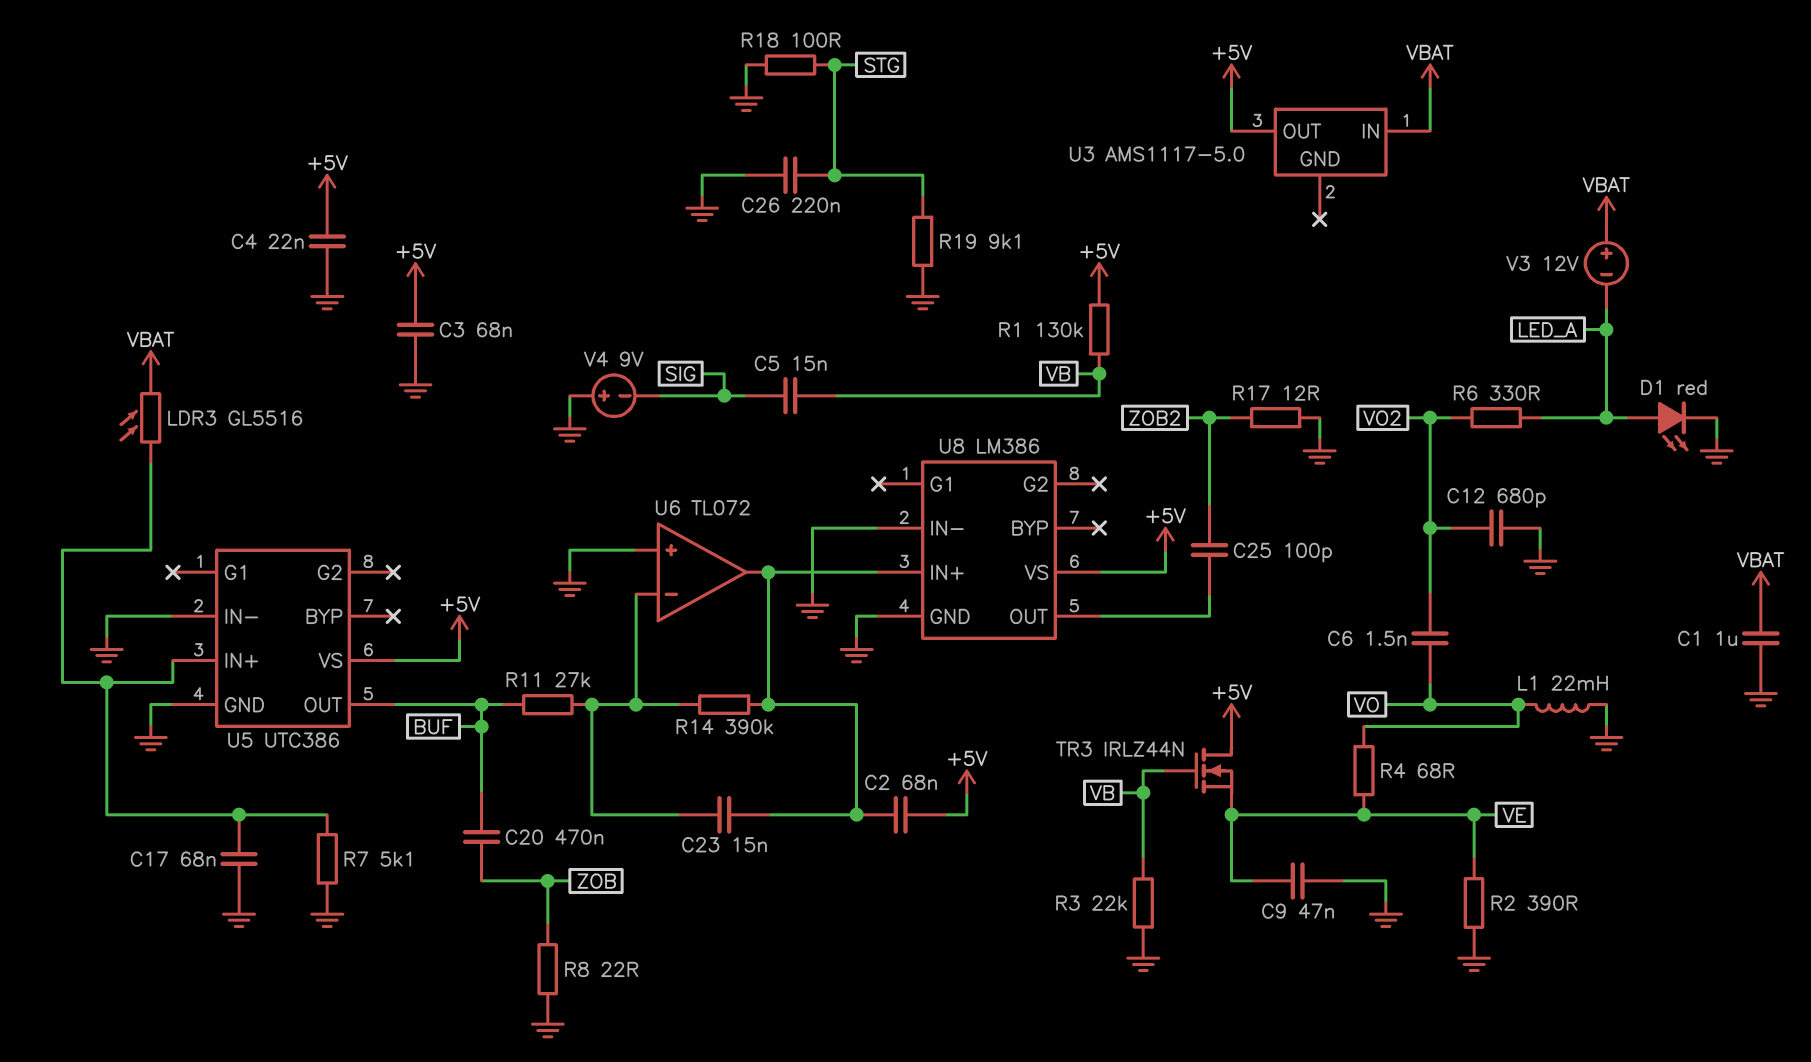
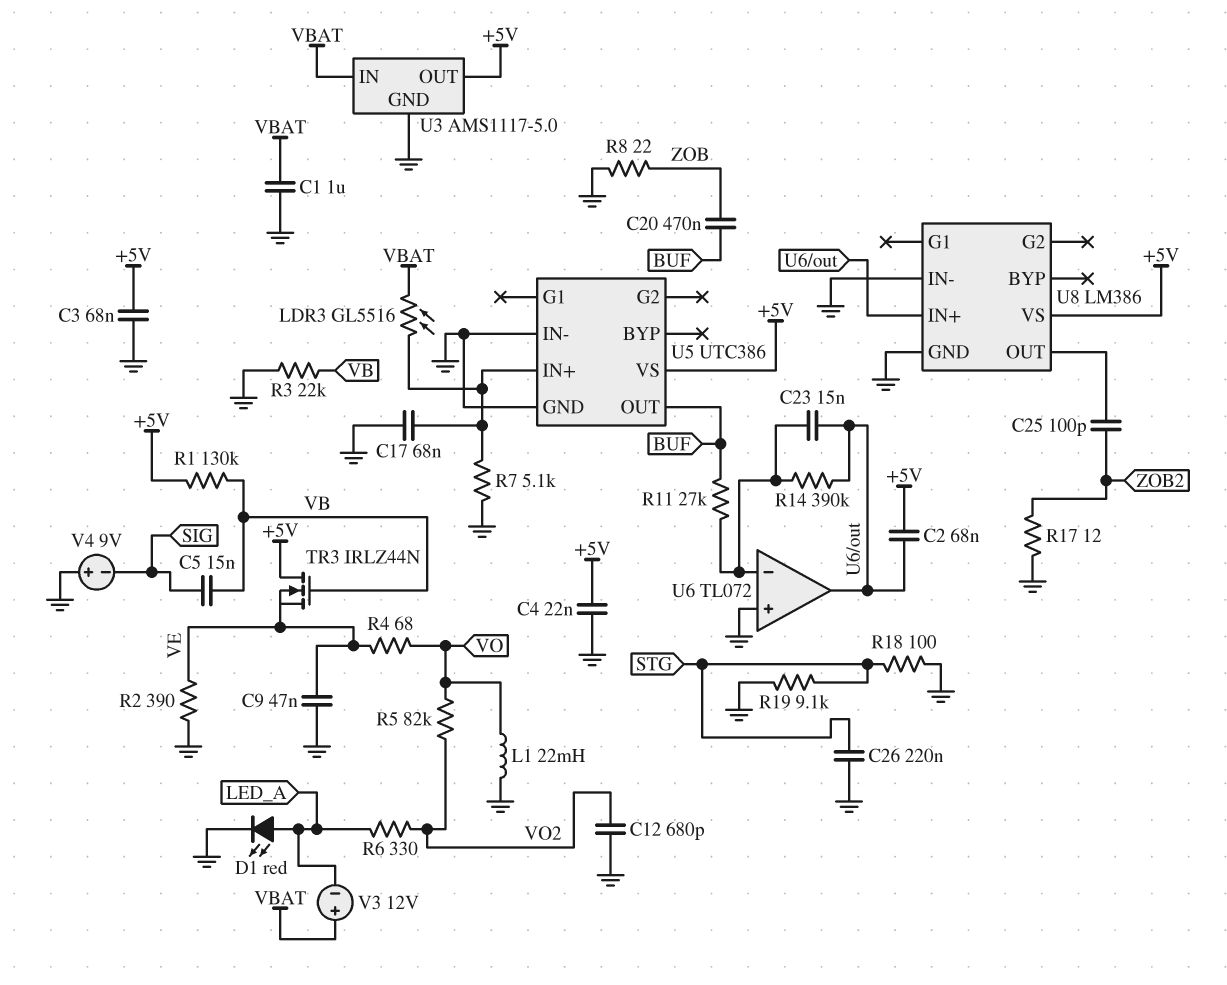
C6: 1.5nF (VO, VO2) -> none
R5: none -> 82k (VO, VO2)
U3 pin GND: none -> GND

